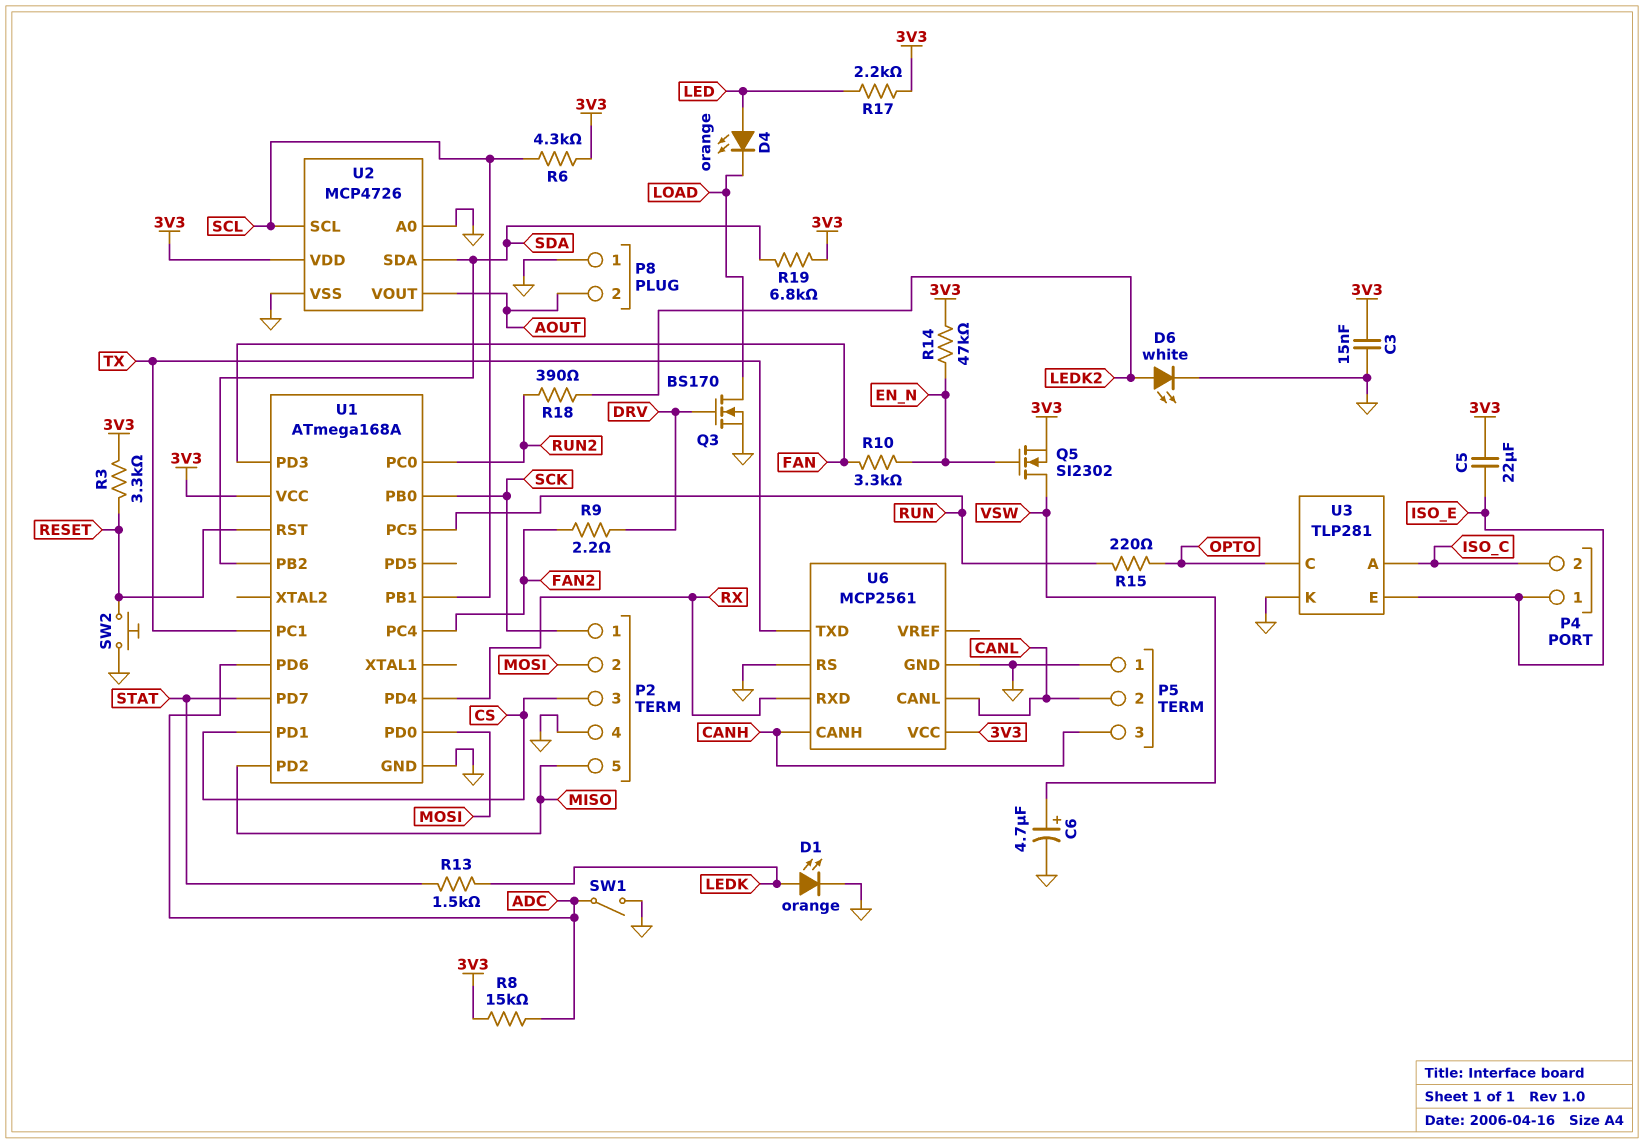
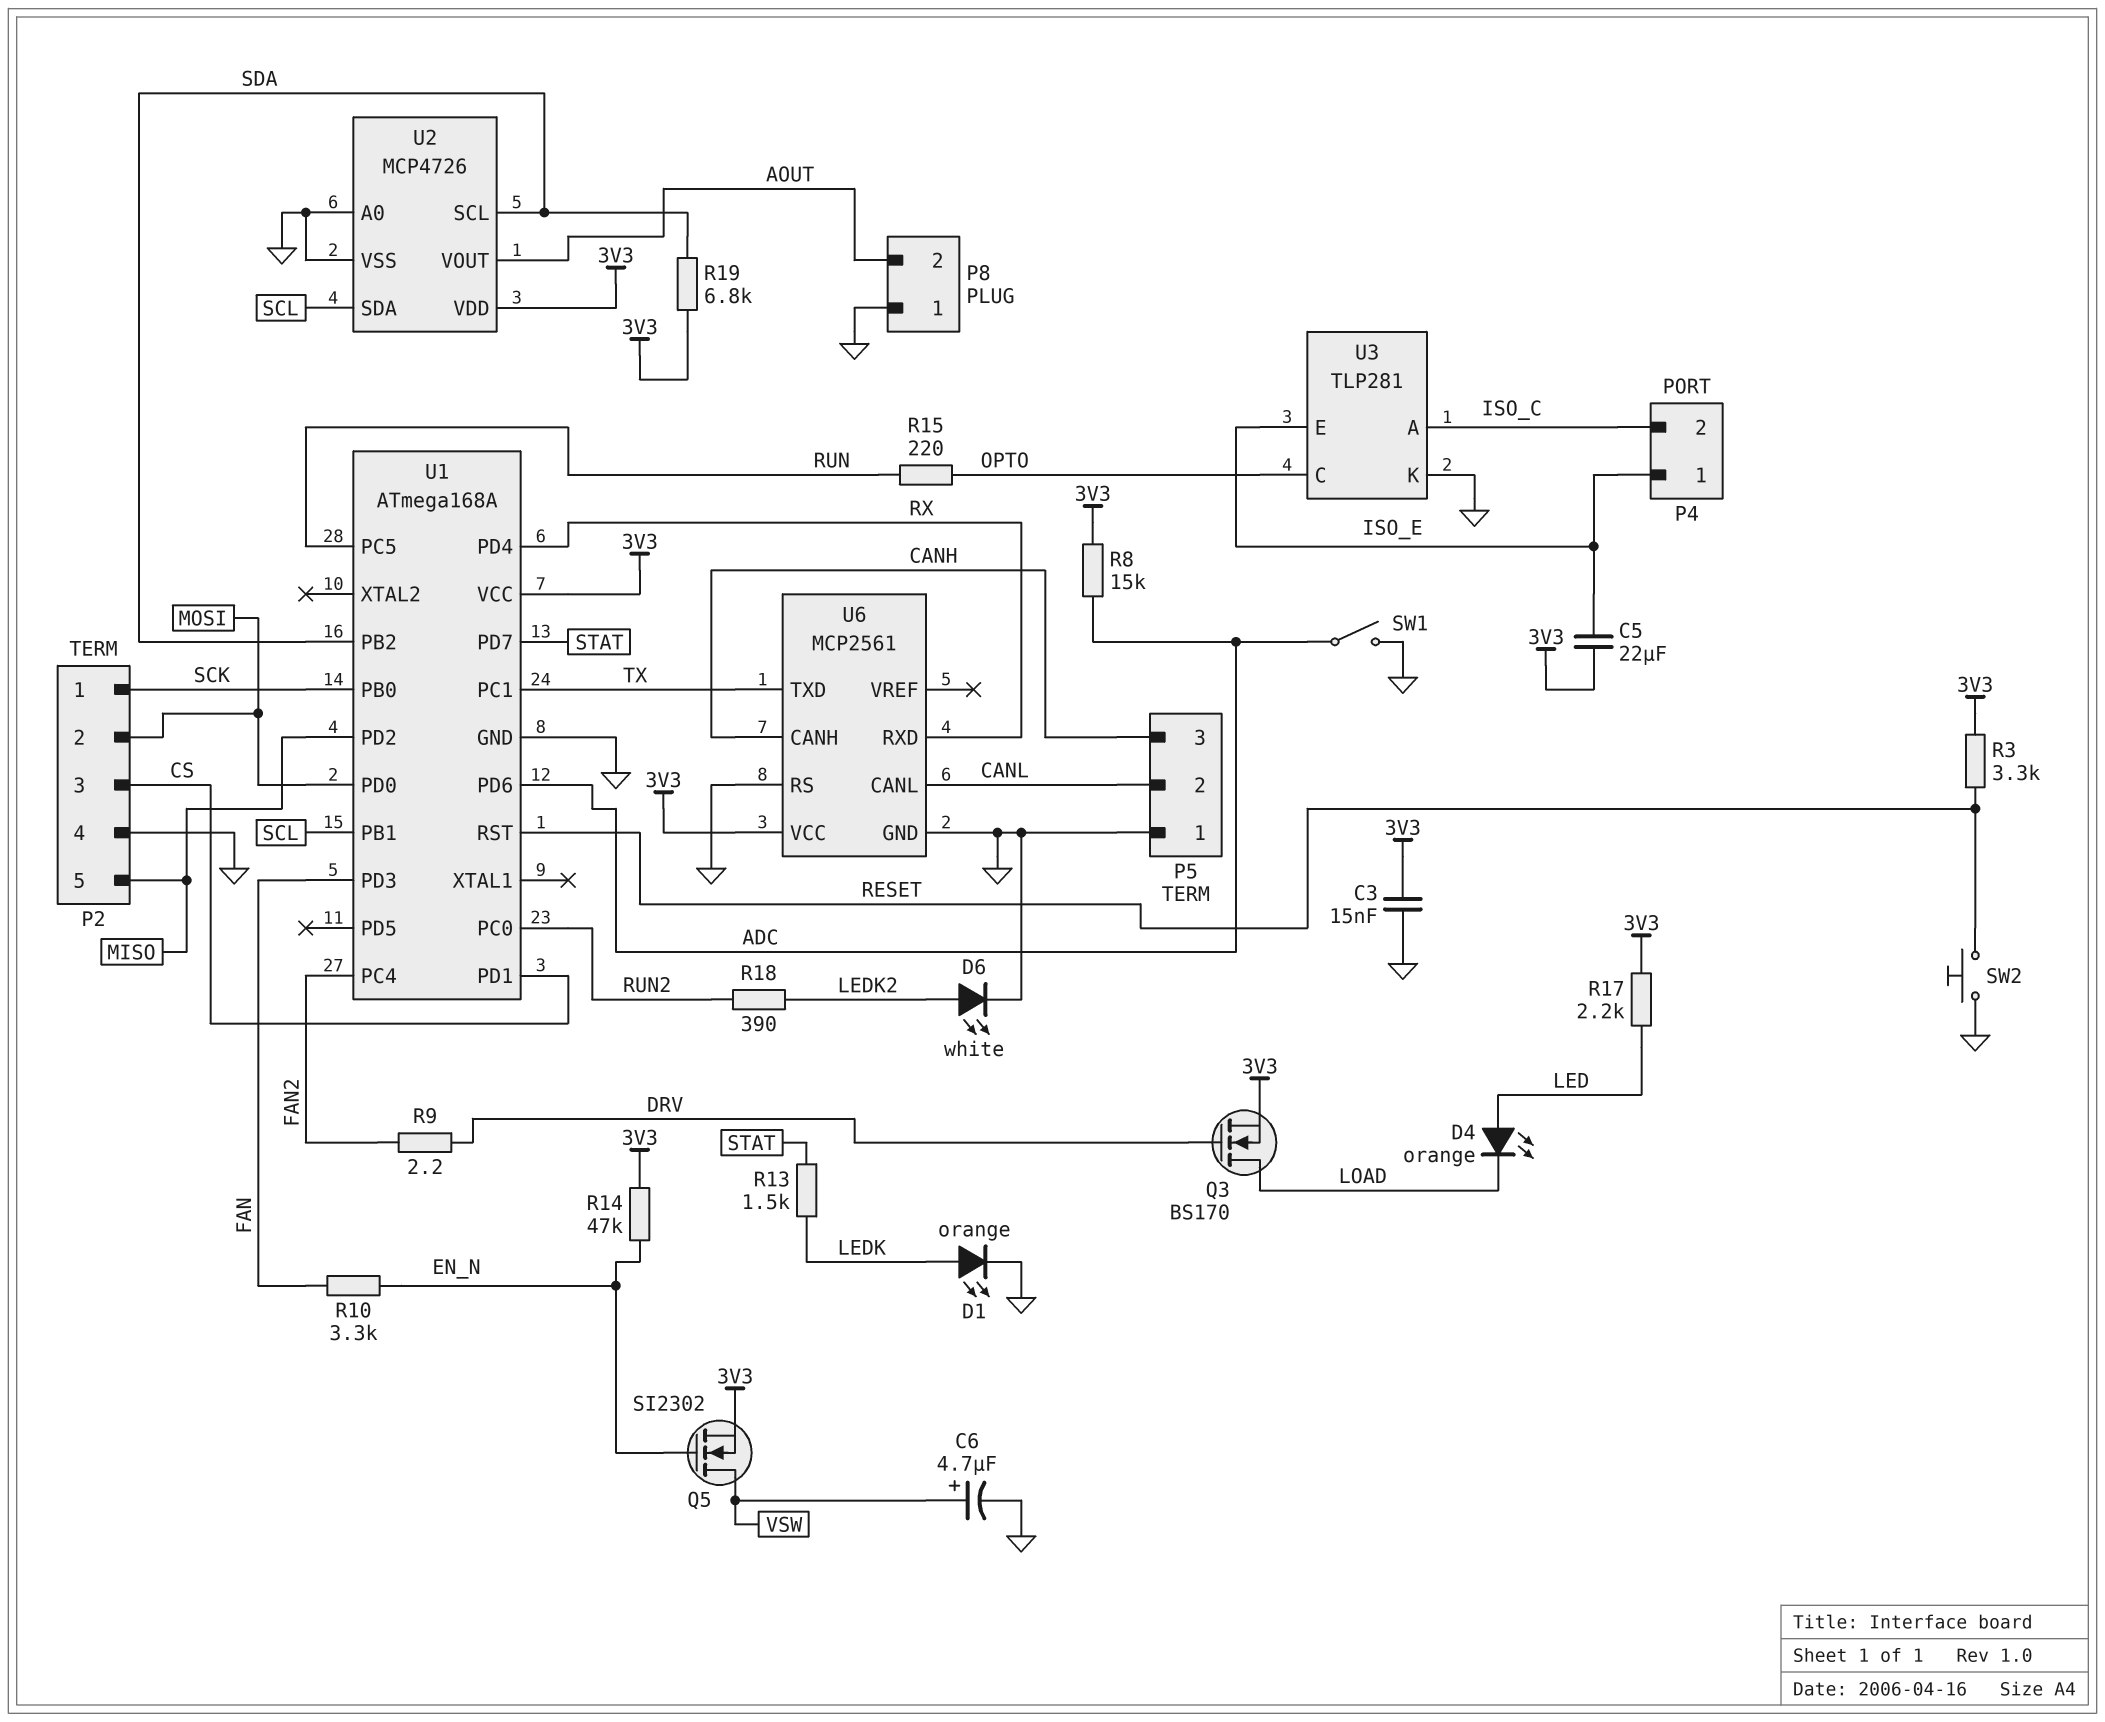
Q3: NMOS BS170 (G DRV, D LOAD, S GND) -> NMOS BS170 (G DRV, D LOAD, S 3V3)
R6: 4.3k (3V3, SCL) -> none
U2 pin SCL: SCL -> SDA
U2 pin SDA: SDA -> SCL

